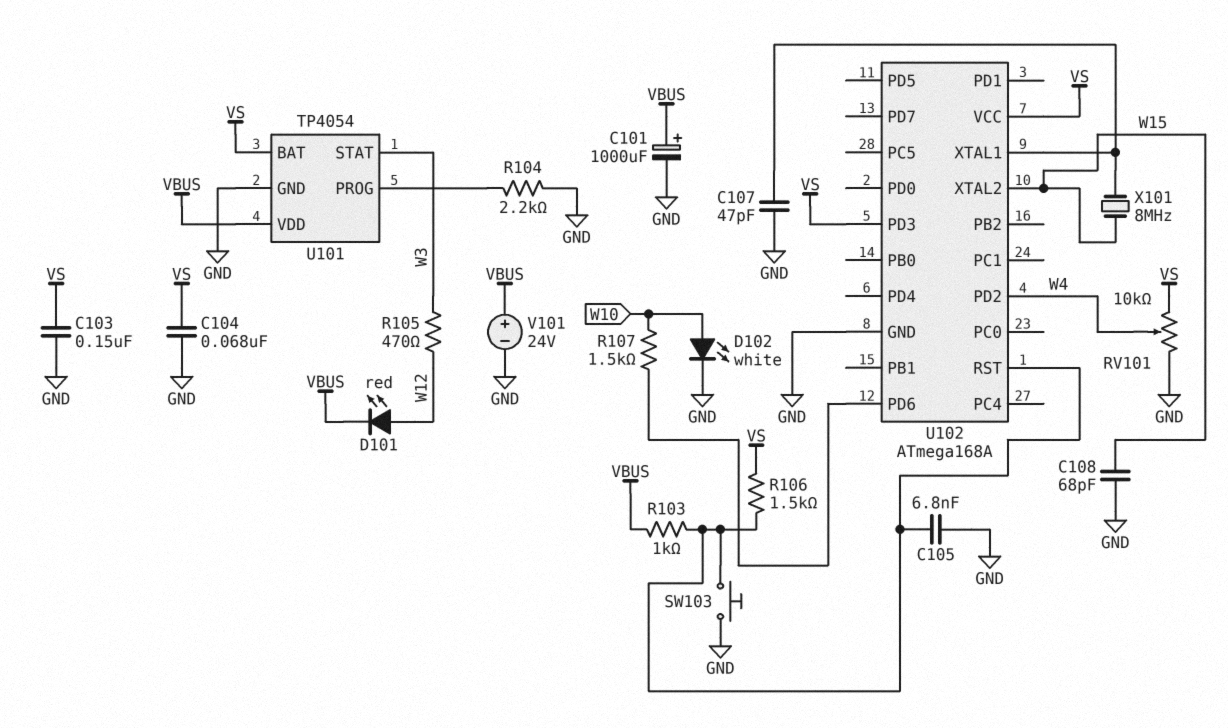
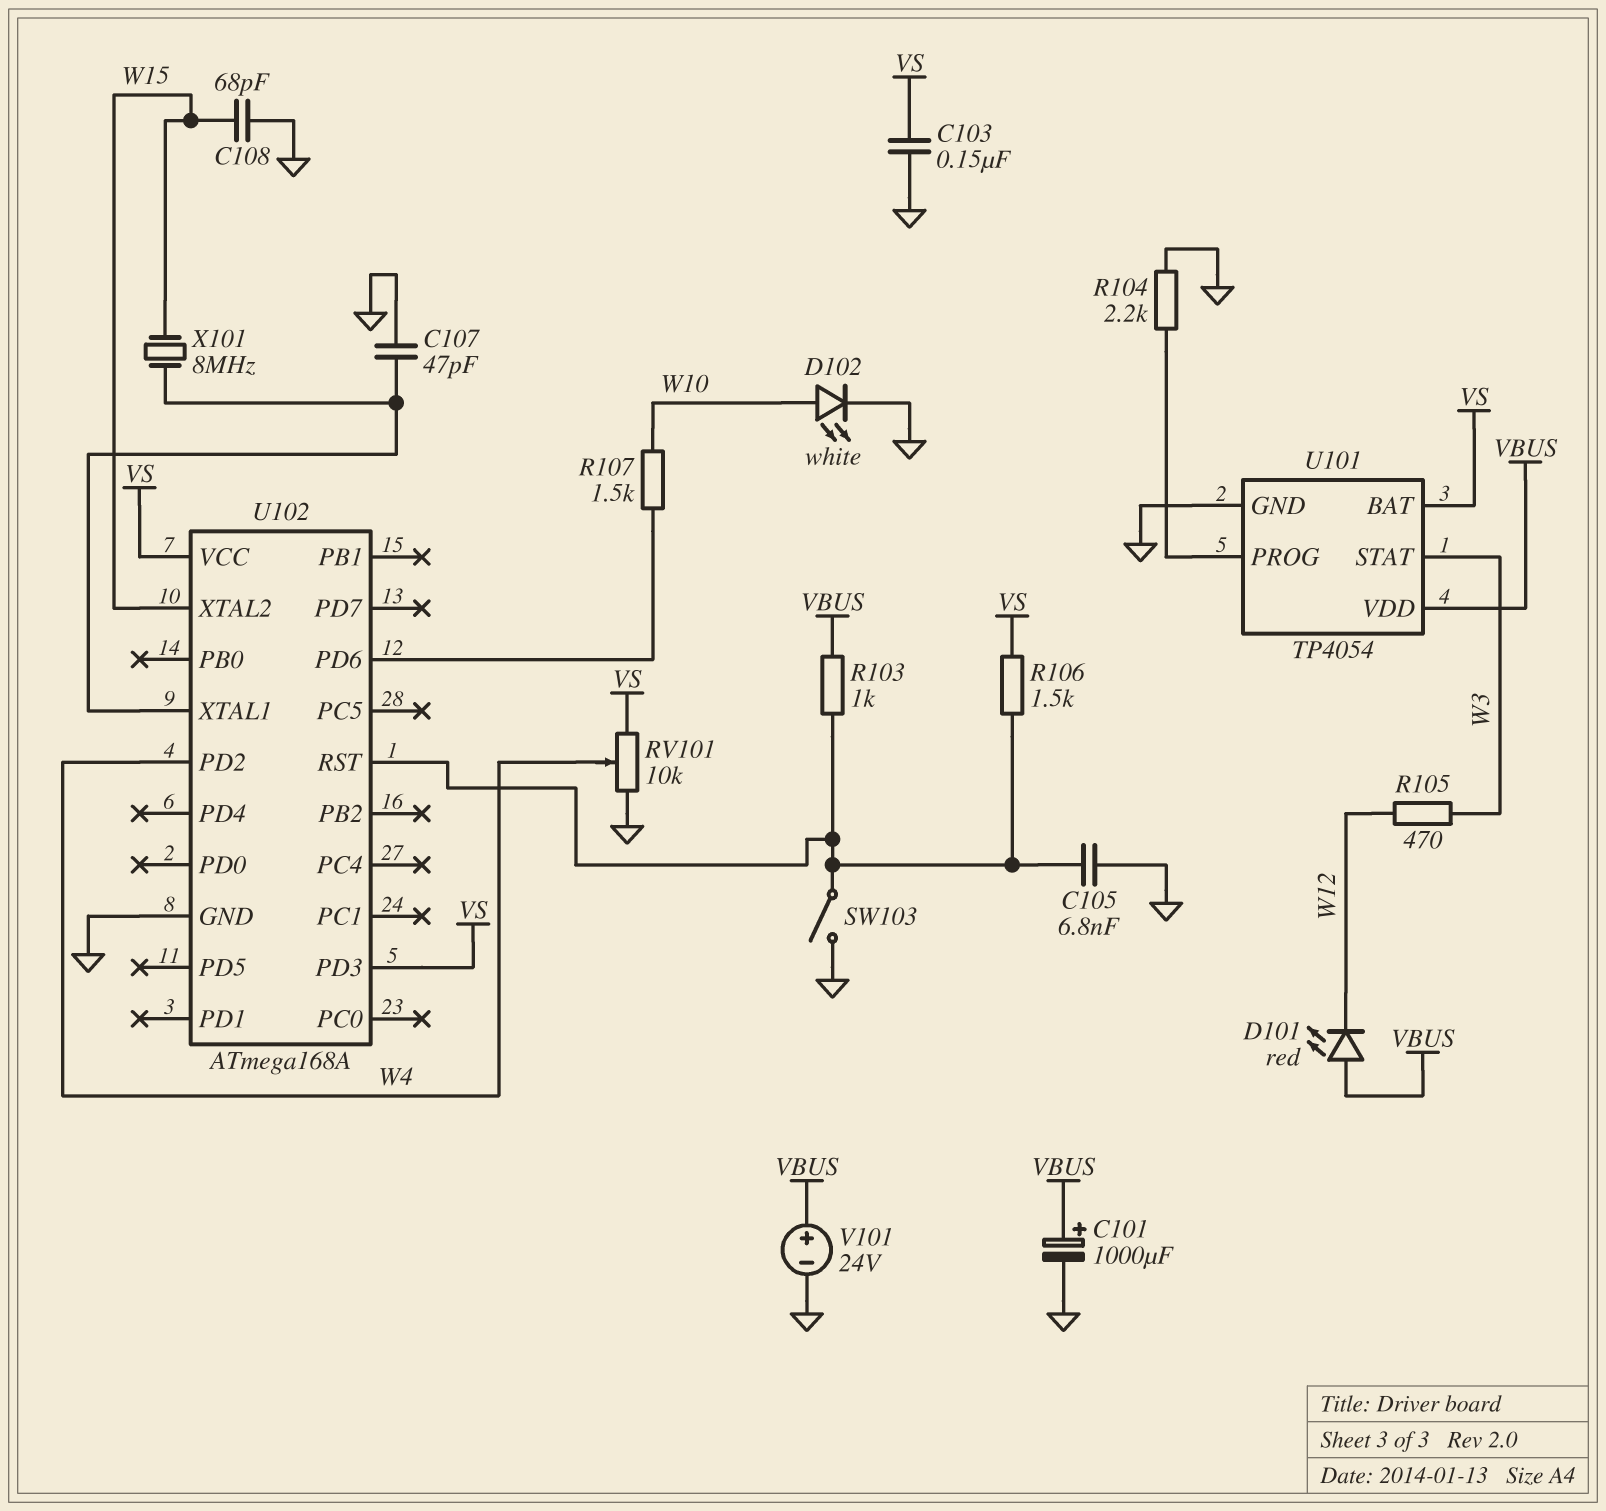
C104: 68nF (GND, VS) -> none
D101: LED red (A W12, K VBUS) -> LED red (A VBUS, K W12)
SW103: button (GND, U102/RST) -> switch (GND, U102/RST)

